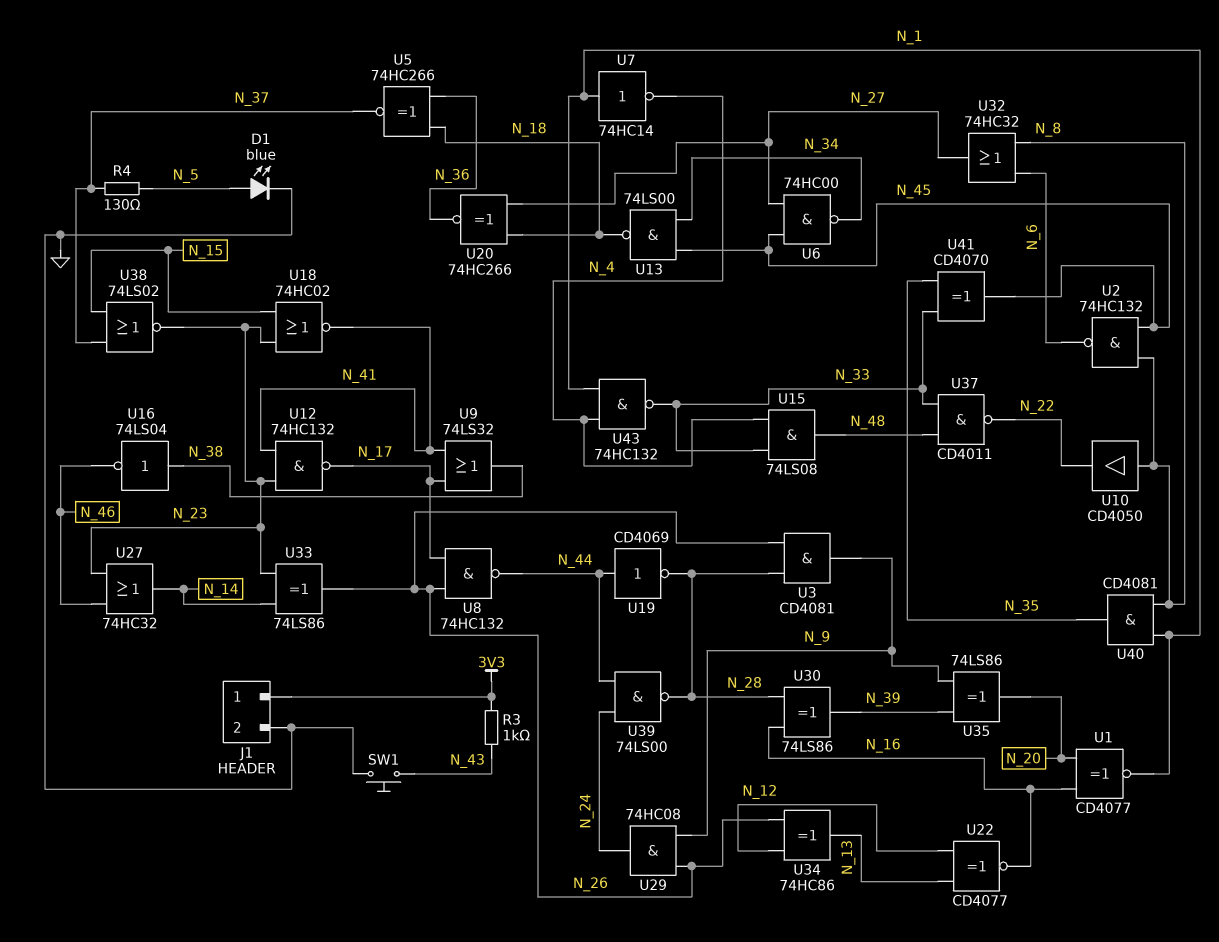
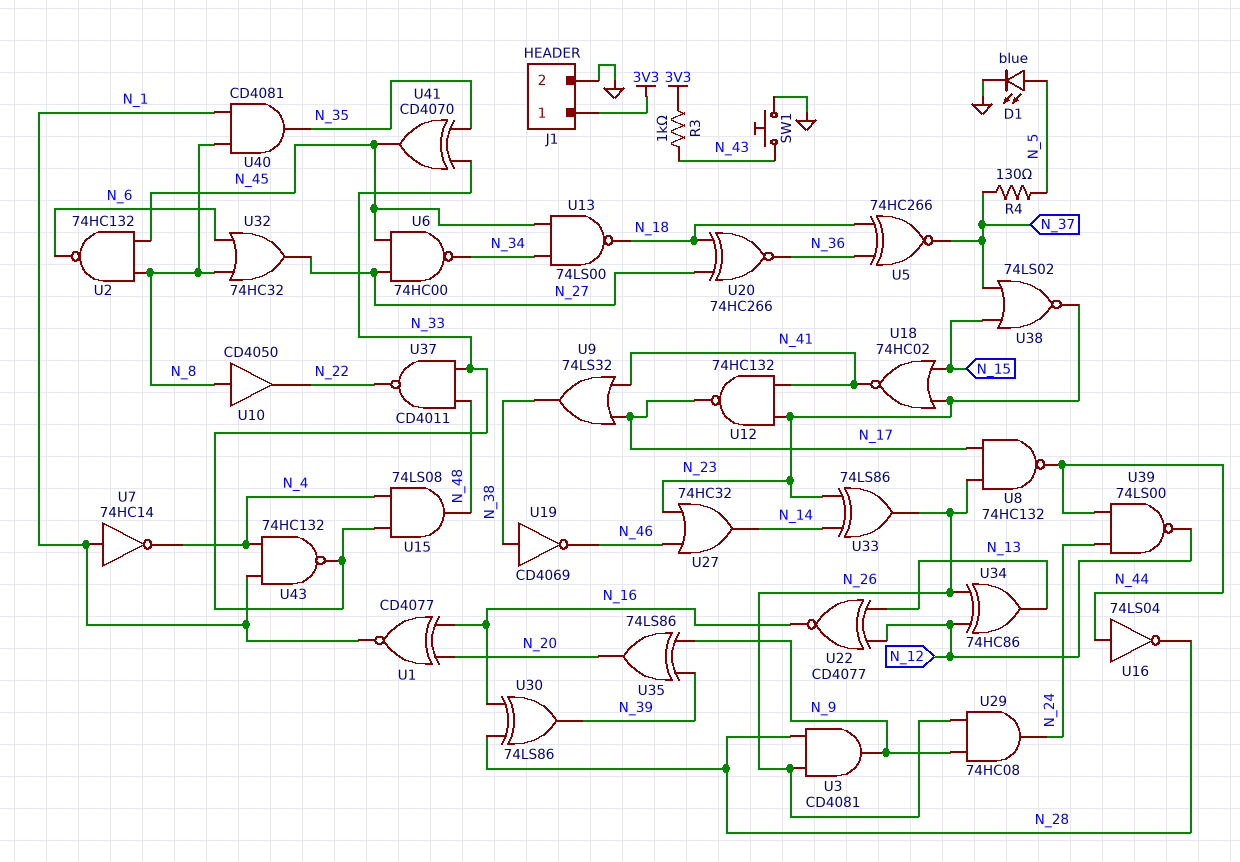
U16: NOT 74LS04 (in N_38, out N_46) -> NOT 74LS04 (in N_44, out N_28)
U19: NOT CD4069 (in N_44, out N_28) -> NOT CD4069 (in N_38, out N_46)
U39: NAND 74LS00 (in N_24, in N_44, out N_28) -> NAND 74LS00 (in N_24, in N_44, out N_12)

